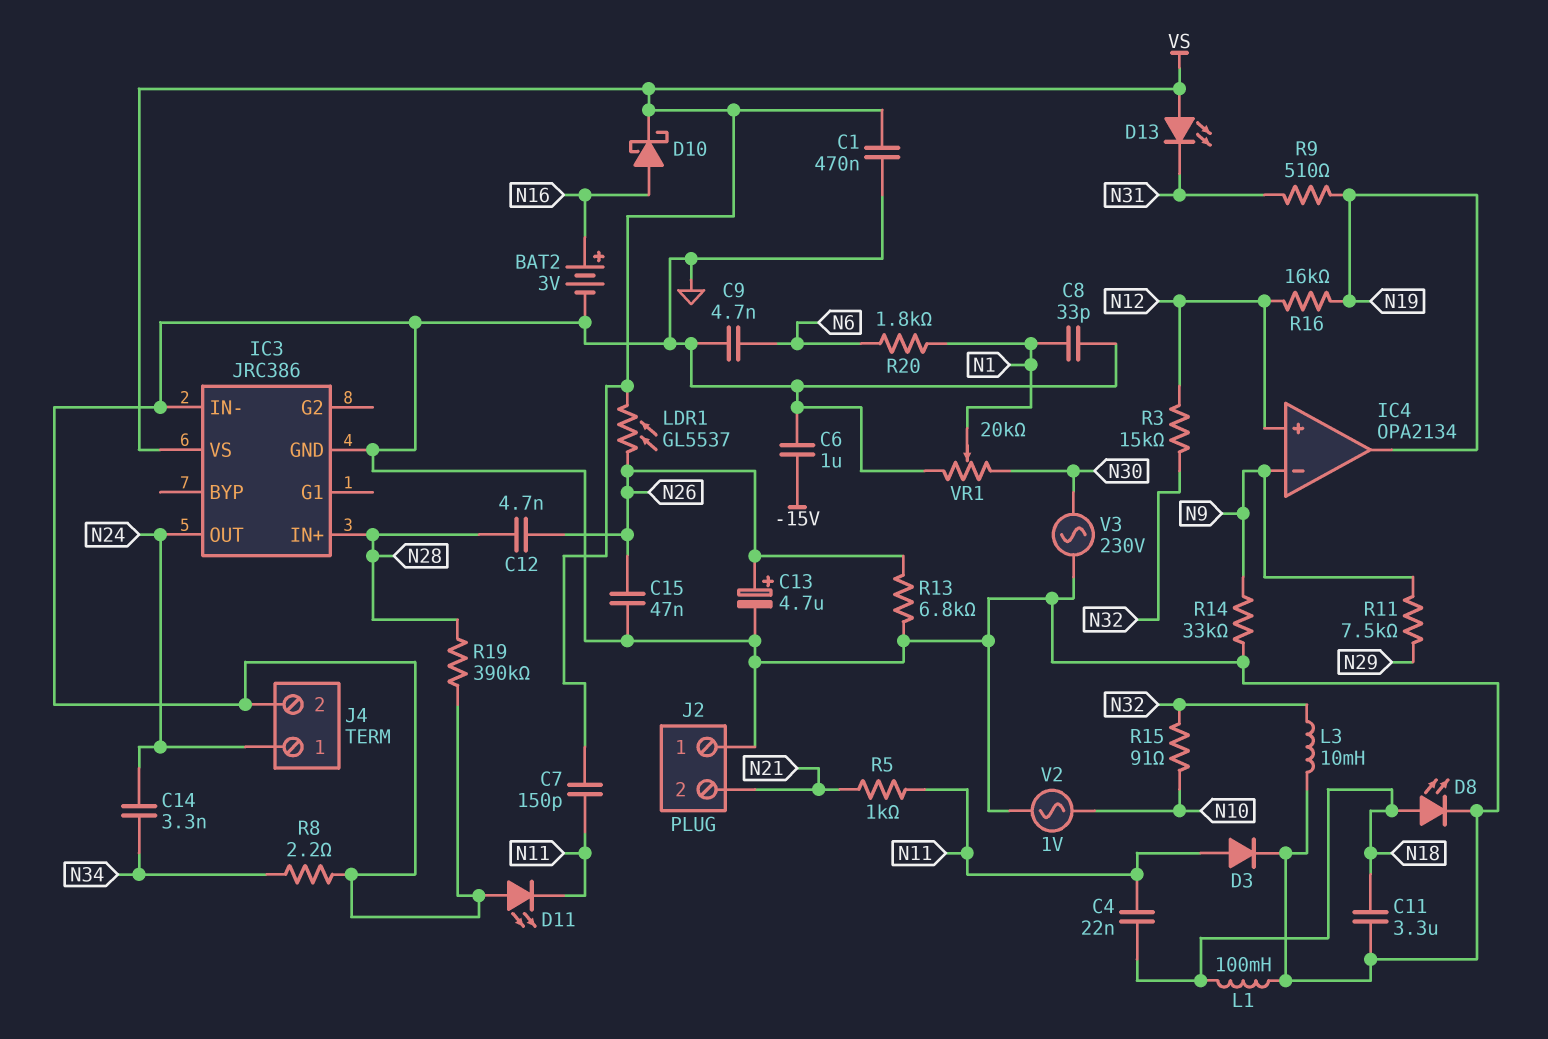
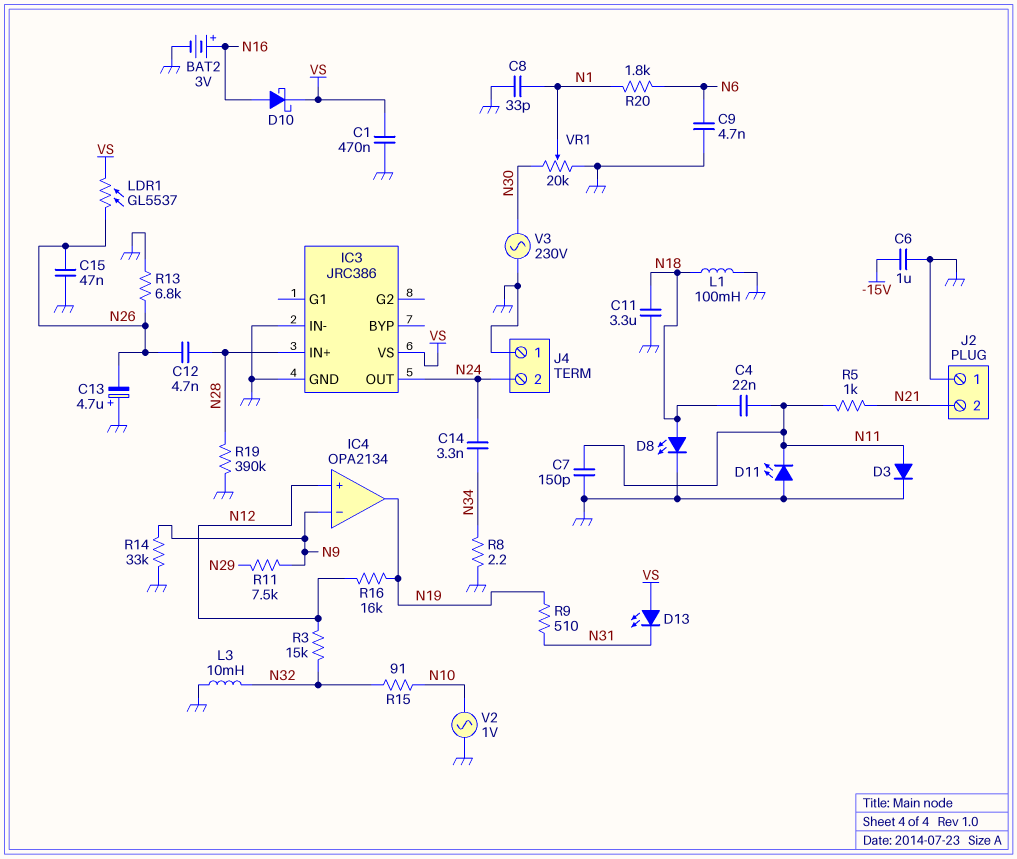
C7: 150pF (N11, VS) -> 150pF (GND, N11)
C13: 4.7uF (plus N26, minus GND) -> 4.7uF (plus GND, minus N26)
J4 pin 1: N24 -> GND
J4 pin 2: GND -> N24

